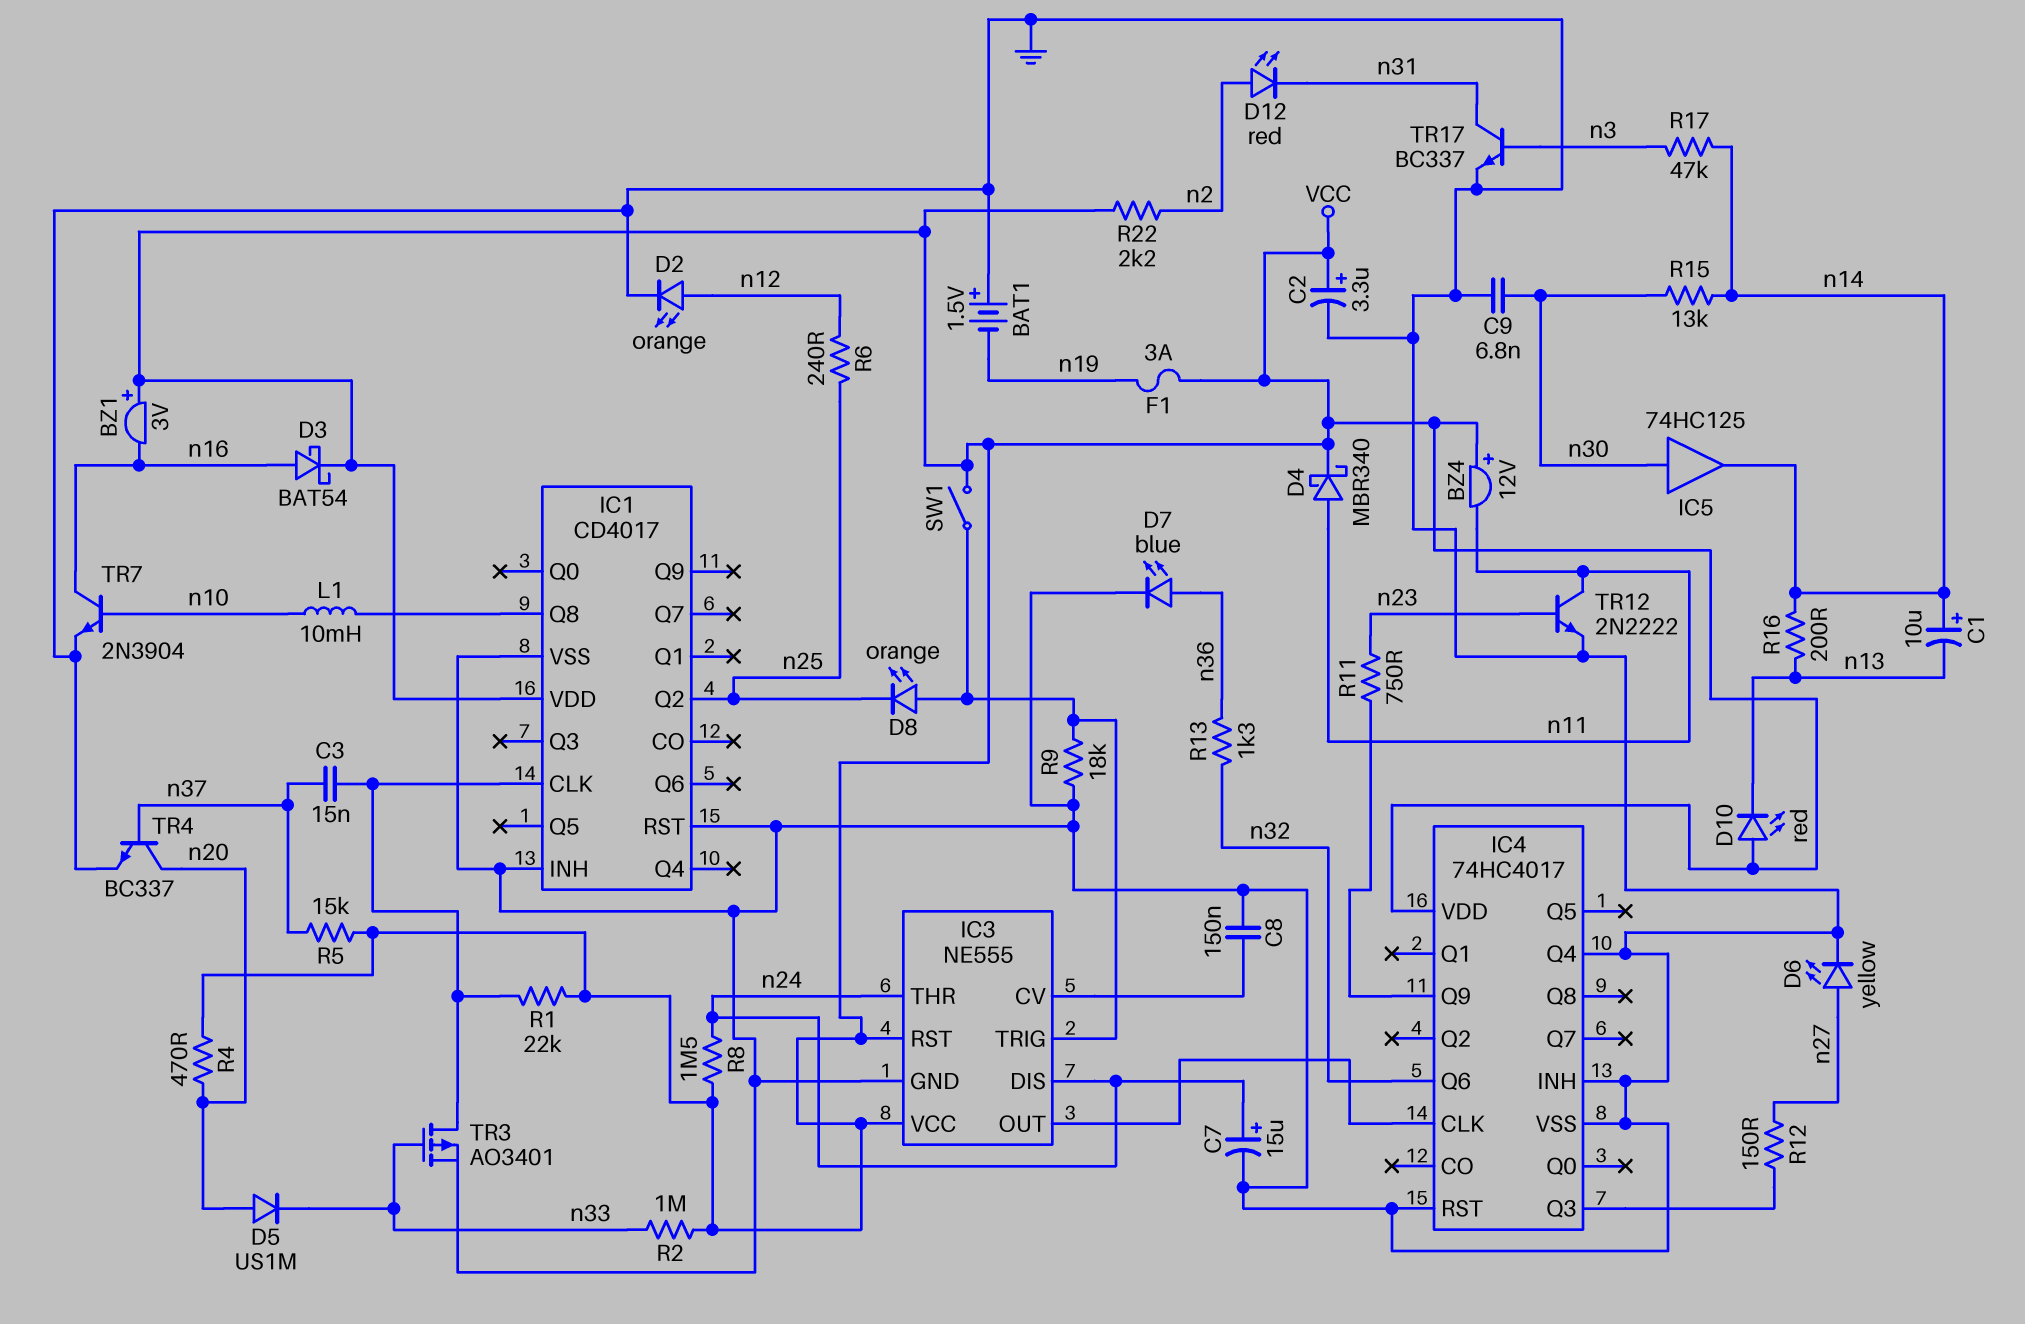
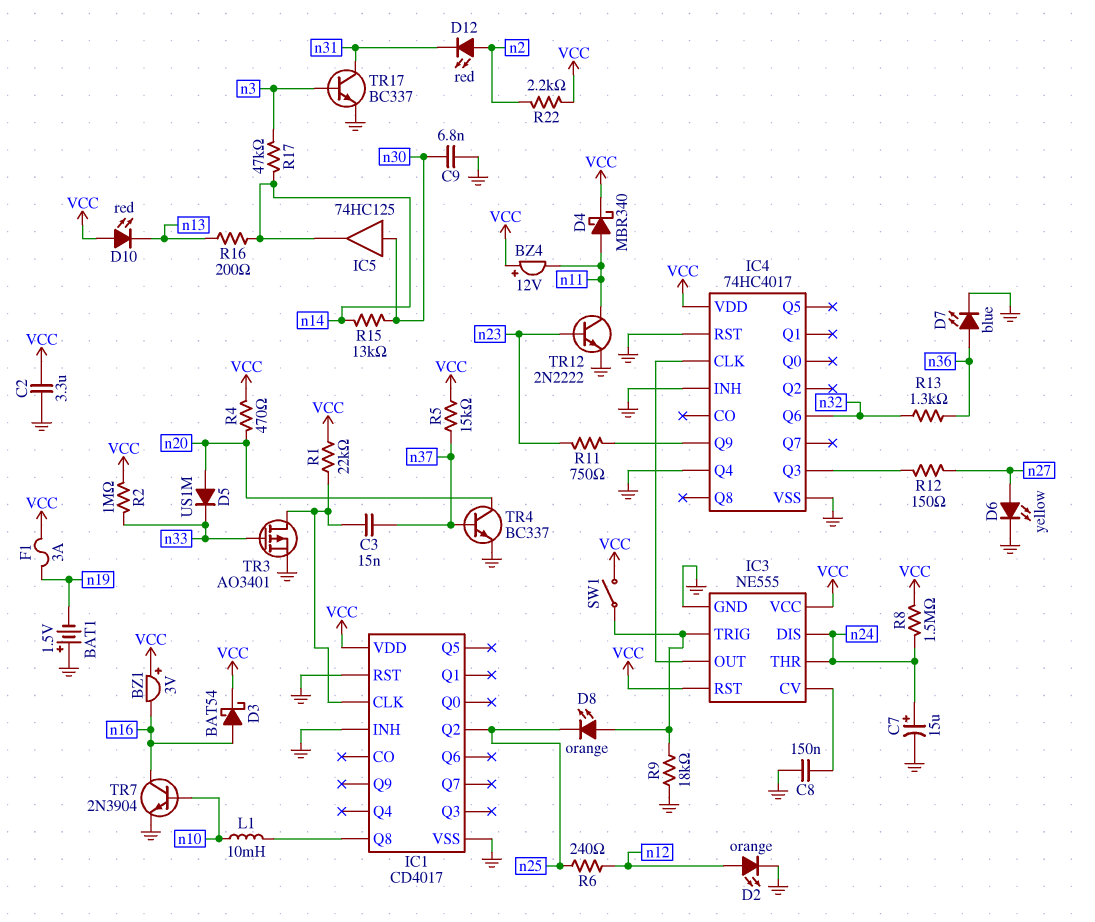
C1: 10uF (plus n14, minus n13) -> none
C2: 3.3uF (plus VCC, minus GND) -> 3.3uF (GND, VCC)

